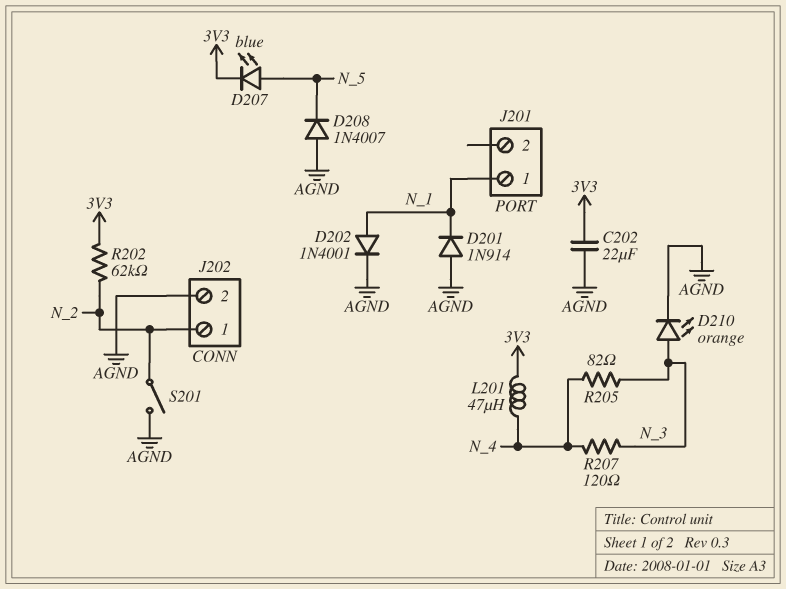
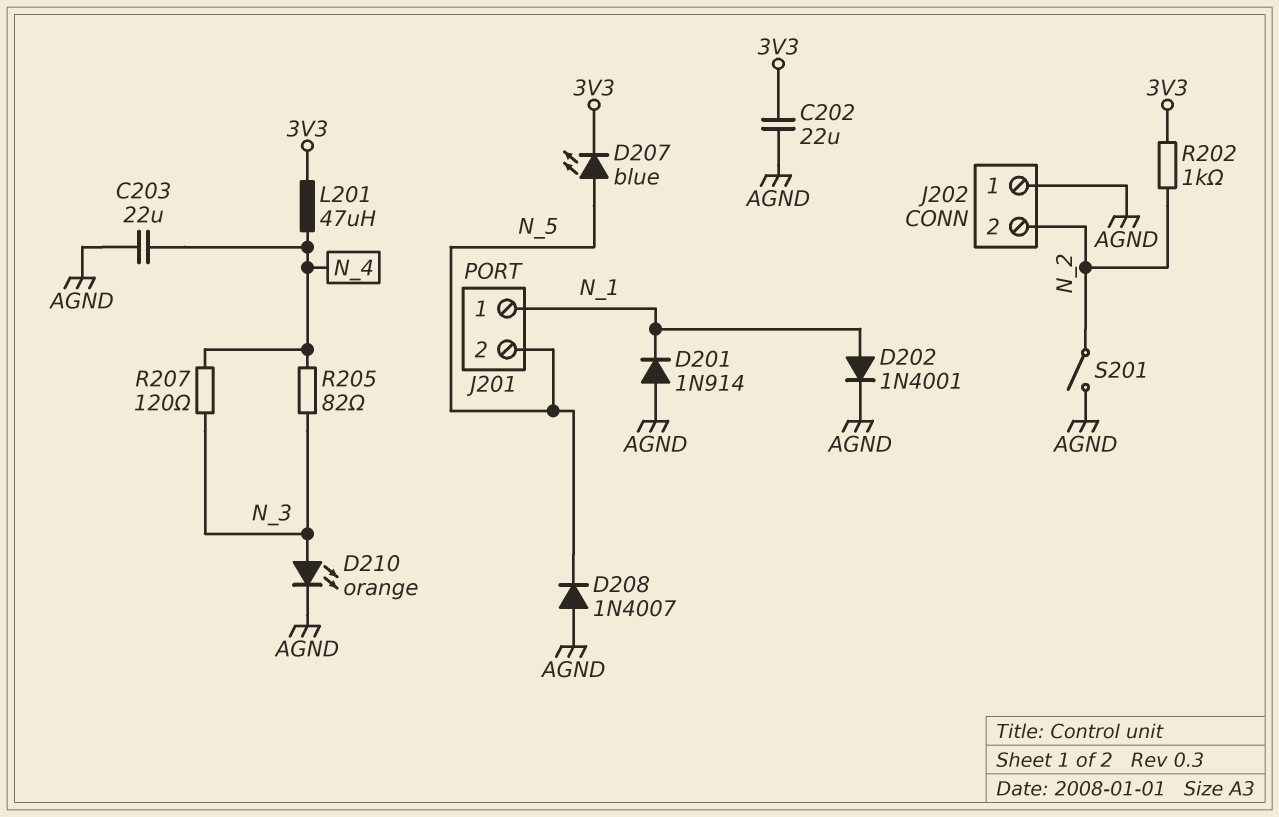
C203: none -> 22uF (AGND, N_4)
J201 pin 2: none -> N_5
J202 pin 1: N_2 -> AGND
J202 pin 2: AGND -> N_2
R202: 62k (3V3, N_2) -> 1k (3V3, N_2)

